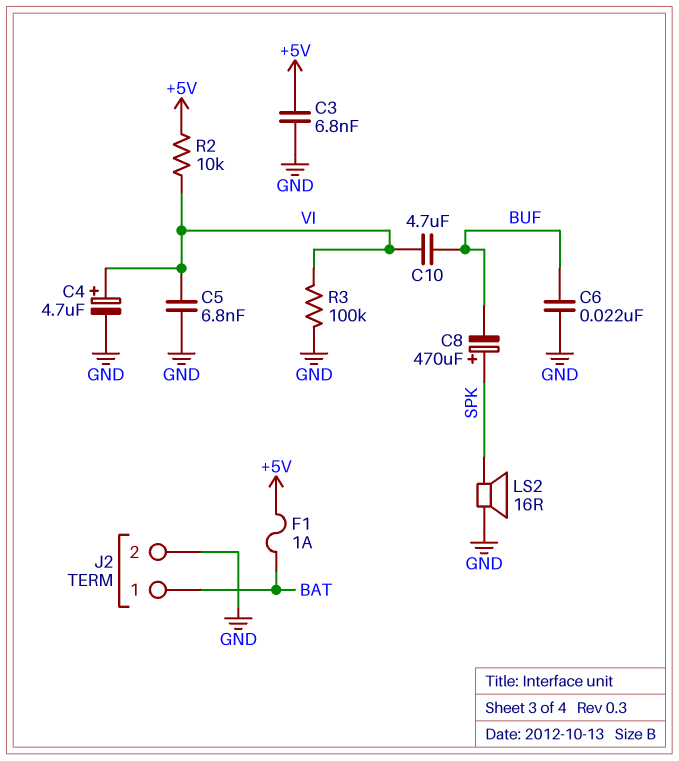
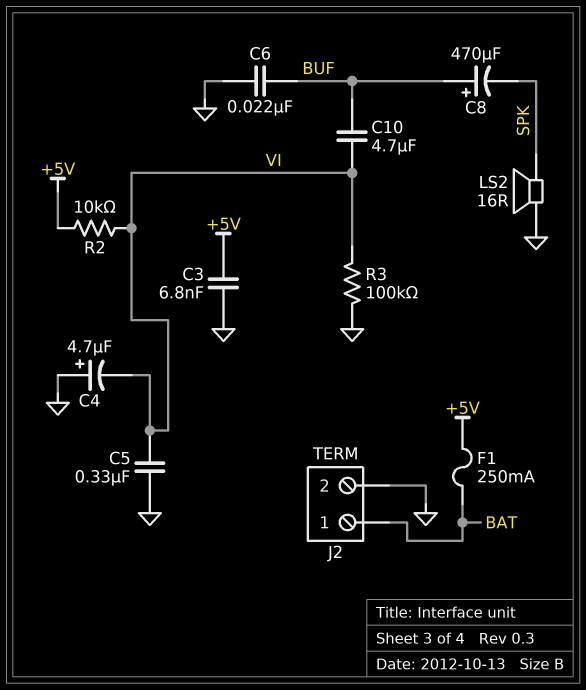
C4: 4.7uF (plus VI, minus GND) -> 4.7uF (plus GND, minus VI)
C5: 6.8nF (GND, VI) -> 330nF (GND, VI)
C8: 470uF (plus SPK, minus BUF) -> 470uF (plus BUF, minus SPK)
F1: 1A (+5V, BAT) -> 250mA (+5V, BAT)

